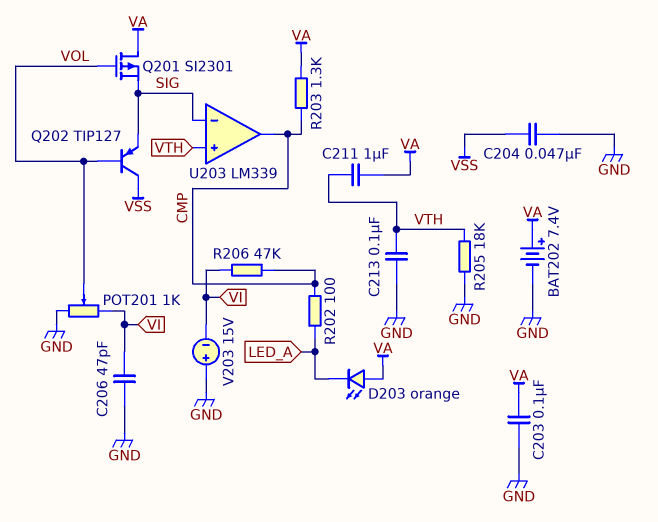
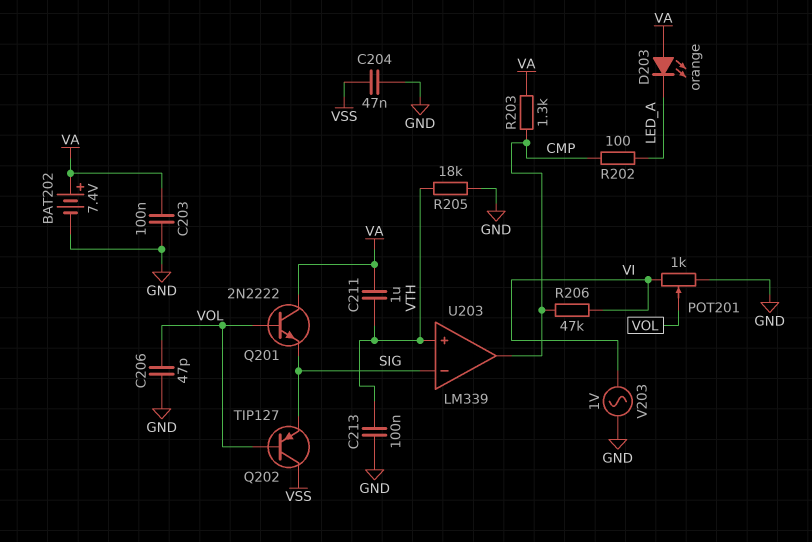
C206: 47pF (GND, VI) -> 47pF (GND, VOL)
Q201: PMOS SI2301 (G VOL, D VA, S SIG) -> NPN 2N2222 (B VOL, C VA, E SIG)
V203: 15V (plus GND, minus VI) -> AC 1V (GND, VI)

